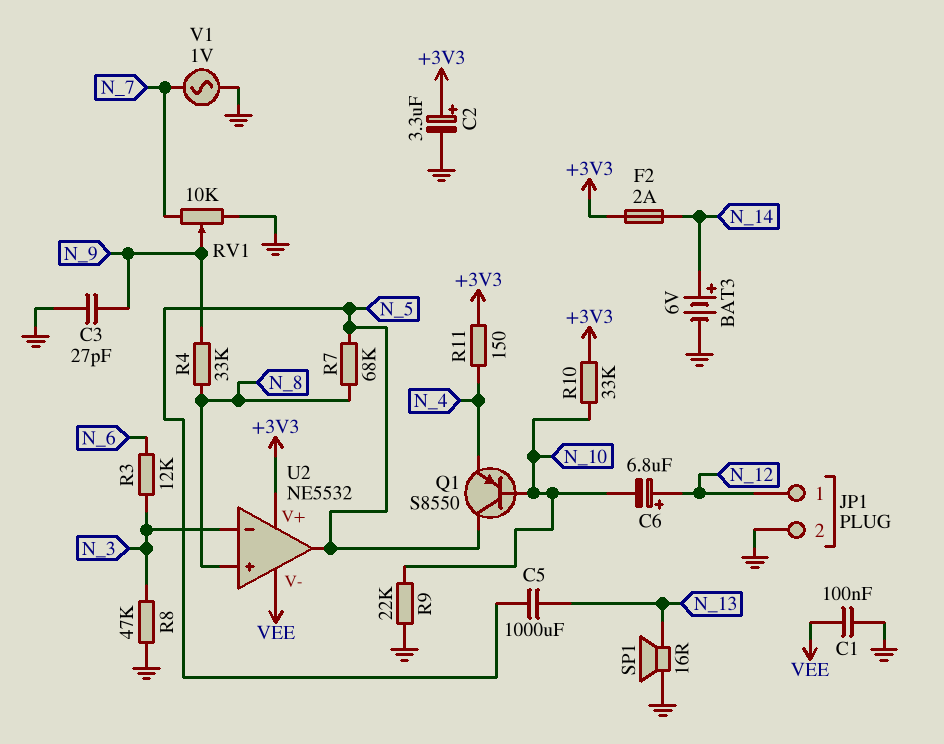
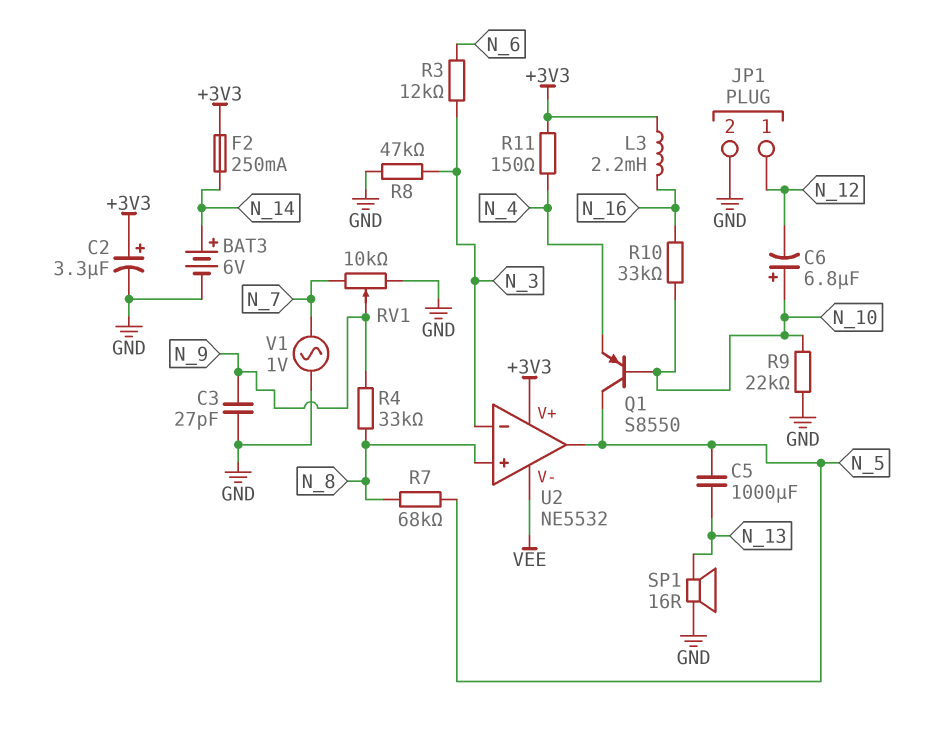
C1: 100nF (GND, VEE) -> none
C6: 6.8uF (plus N_12, minus N_10) -> 6.8uF (plus N_10, minus N_12)
F2: 2A (+3V3, N_14) -> 250mA (+3V3, N_14)
L3: none -> 2.2mH (+3V3, N_16)
R10: 33k (+3V3, N_10) -> 33k (N_10, N_16)

